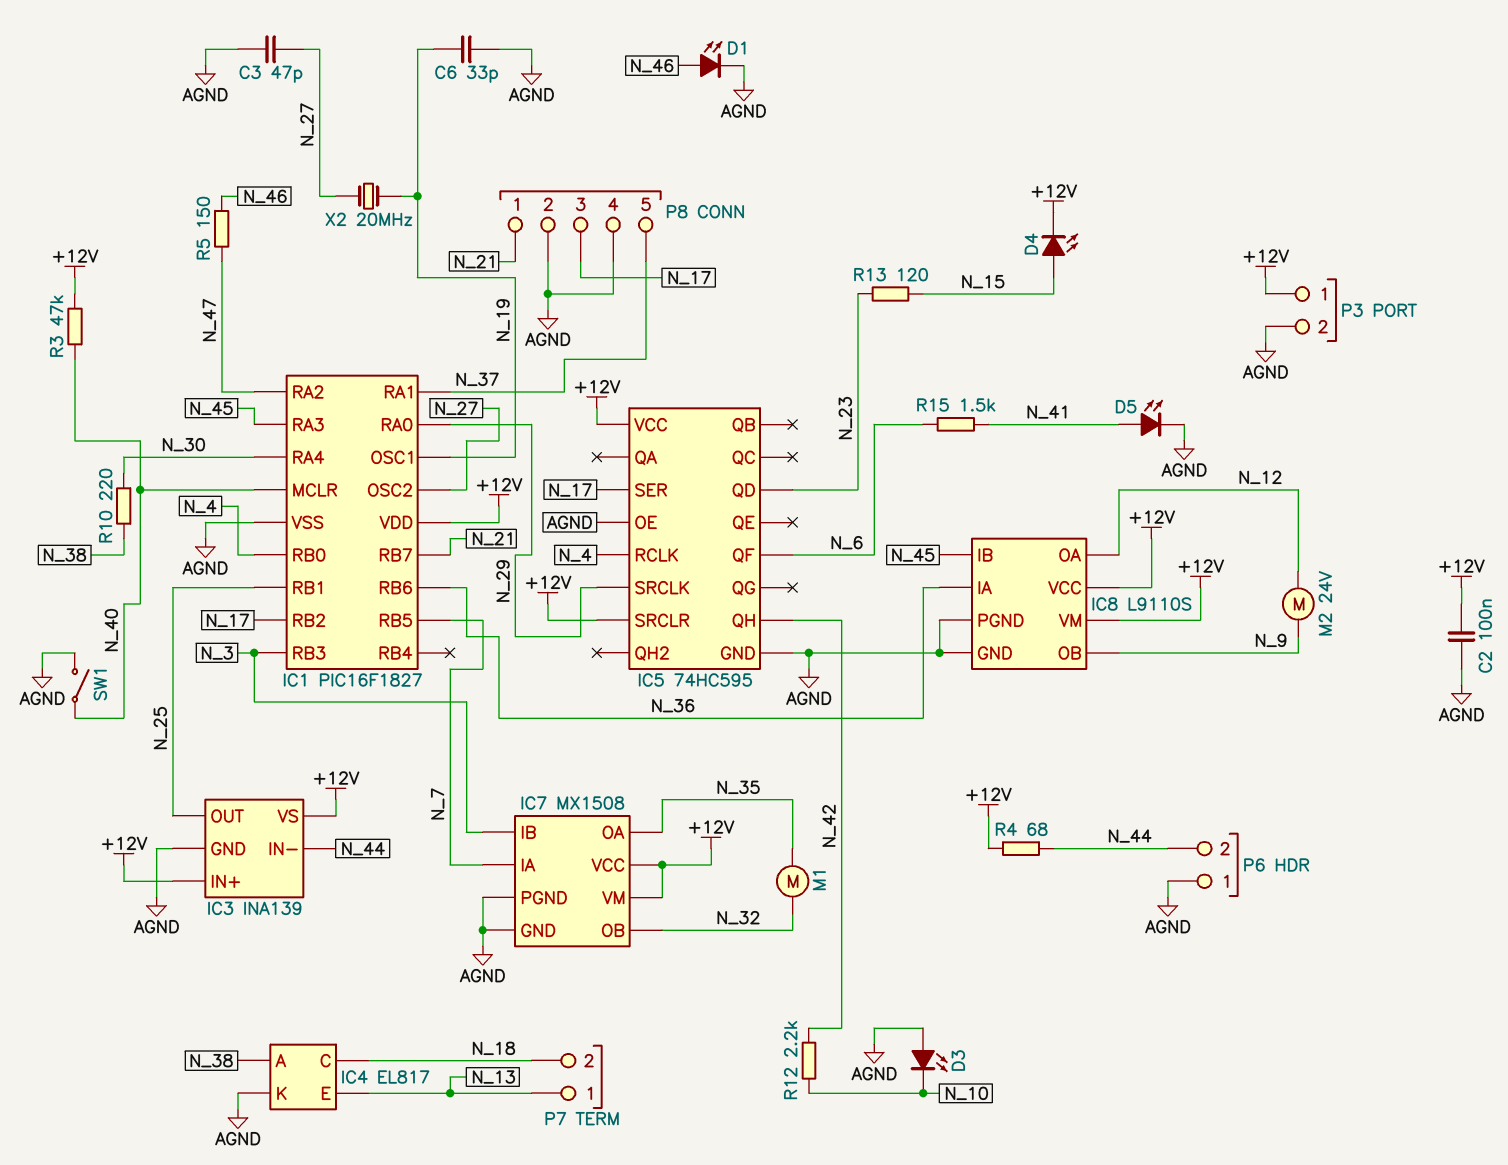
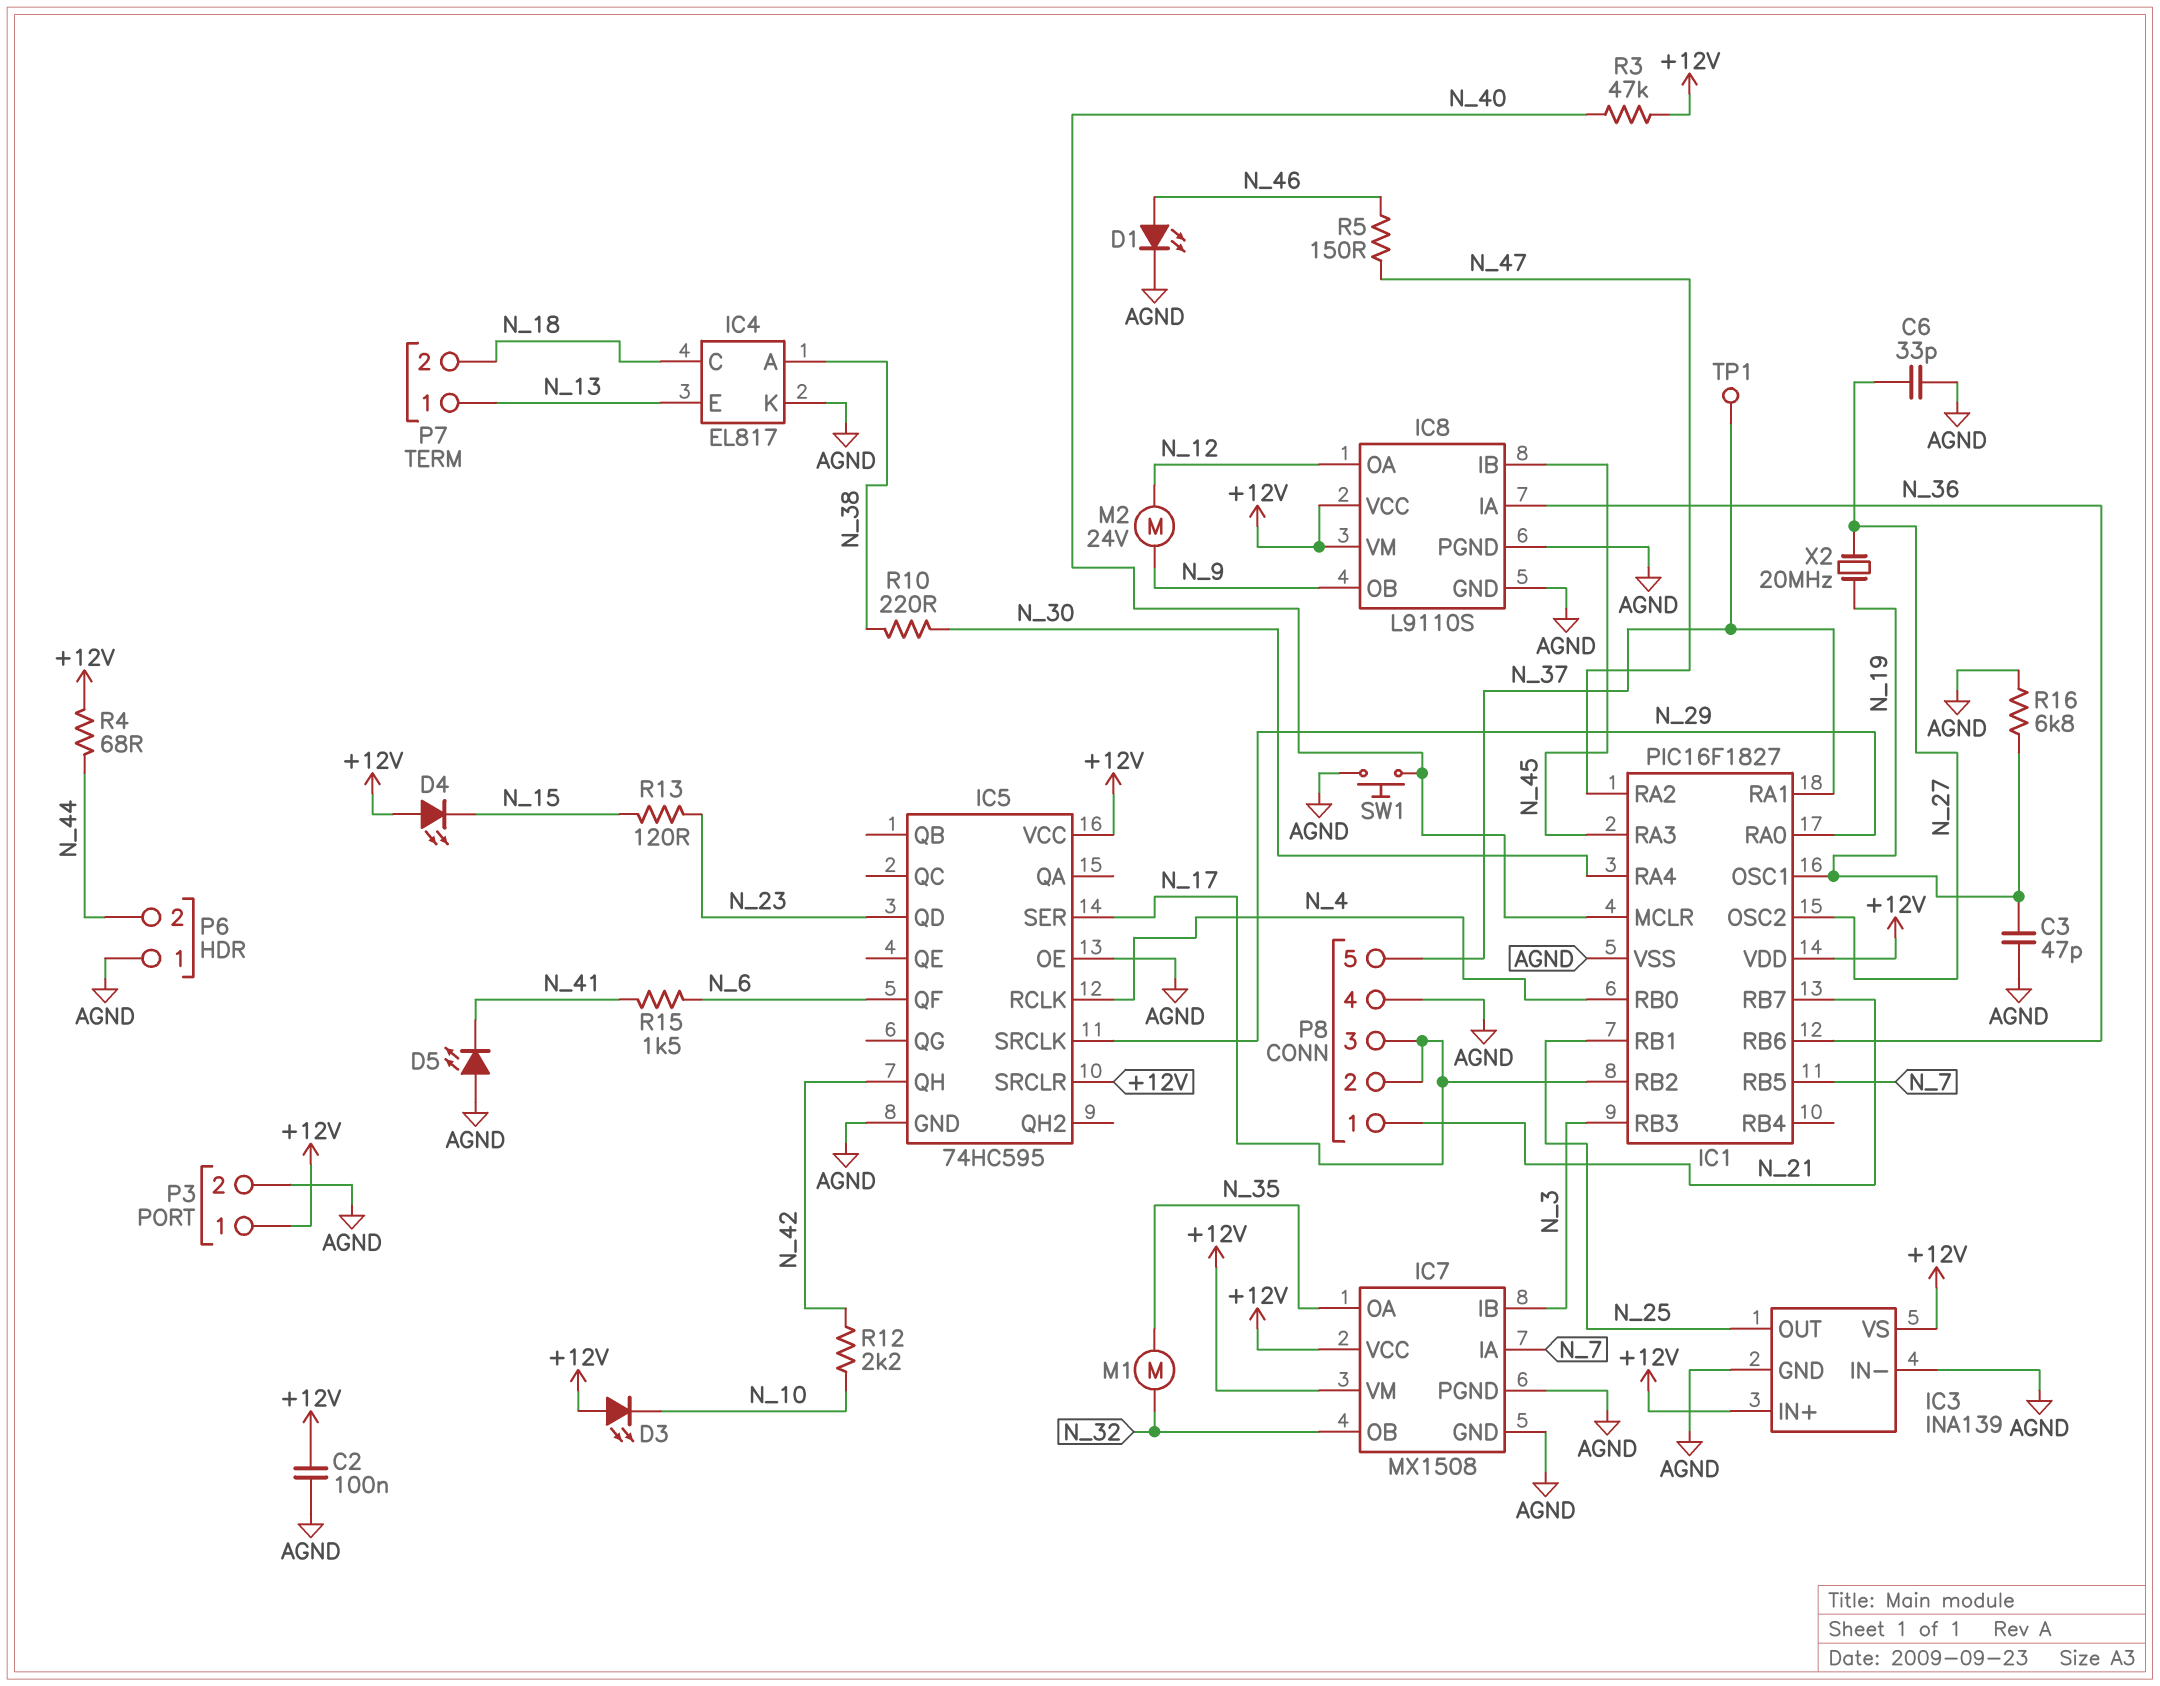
C3: 47pF (AGND, N_27) -> 47pF (AGND, N_19)
C6: 33pF (AGND, N_19) -> 33pF (AGND, N_27)
D3: LED (A AGND, K N_10) -> LED (A +12V, K N_10)
D4: LED (A N_15, K +12V) -> LED (A +12V, K N_15)
D5: LED (A N_41, K AGND) -> LED (A AGND, K N_41)
IC3 pin IN-: N_44 -> AGND
P8 pin 2: AGND -> N_17
R16: none -> 6.8k (AGND, N_19)
SW1: switch (AGND, N_40) -> button (AGND, N_40)
TP1: none -> test point (N_37)

